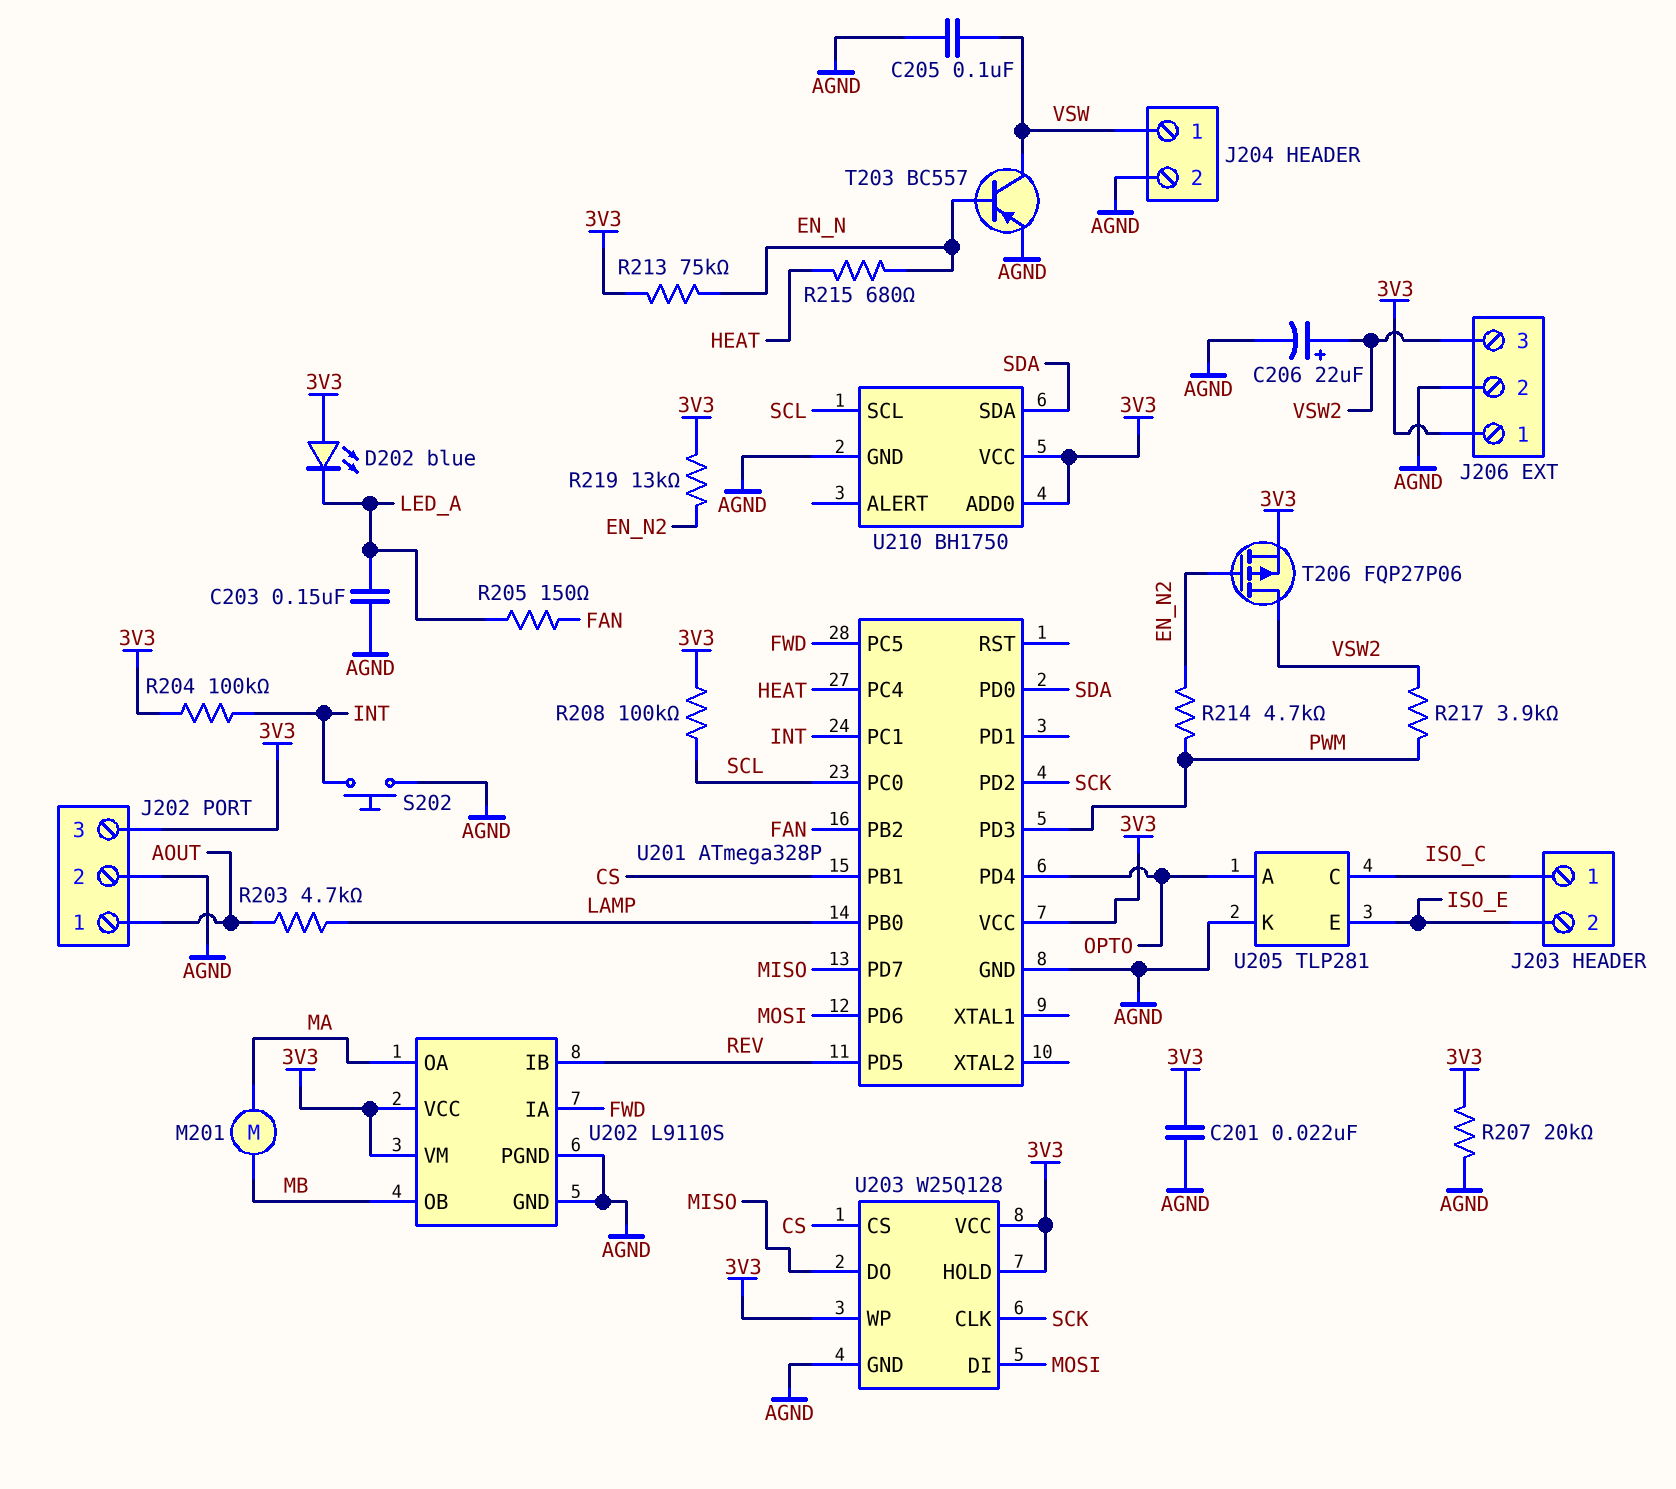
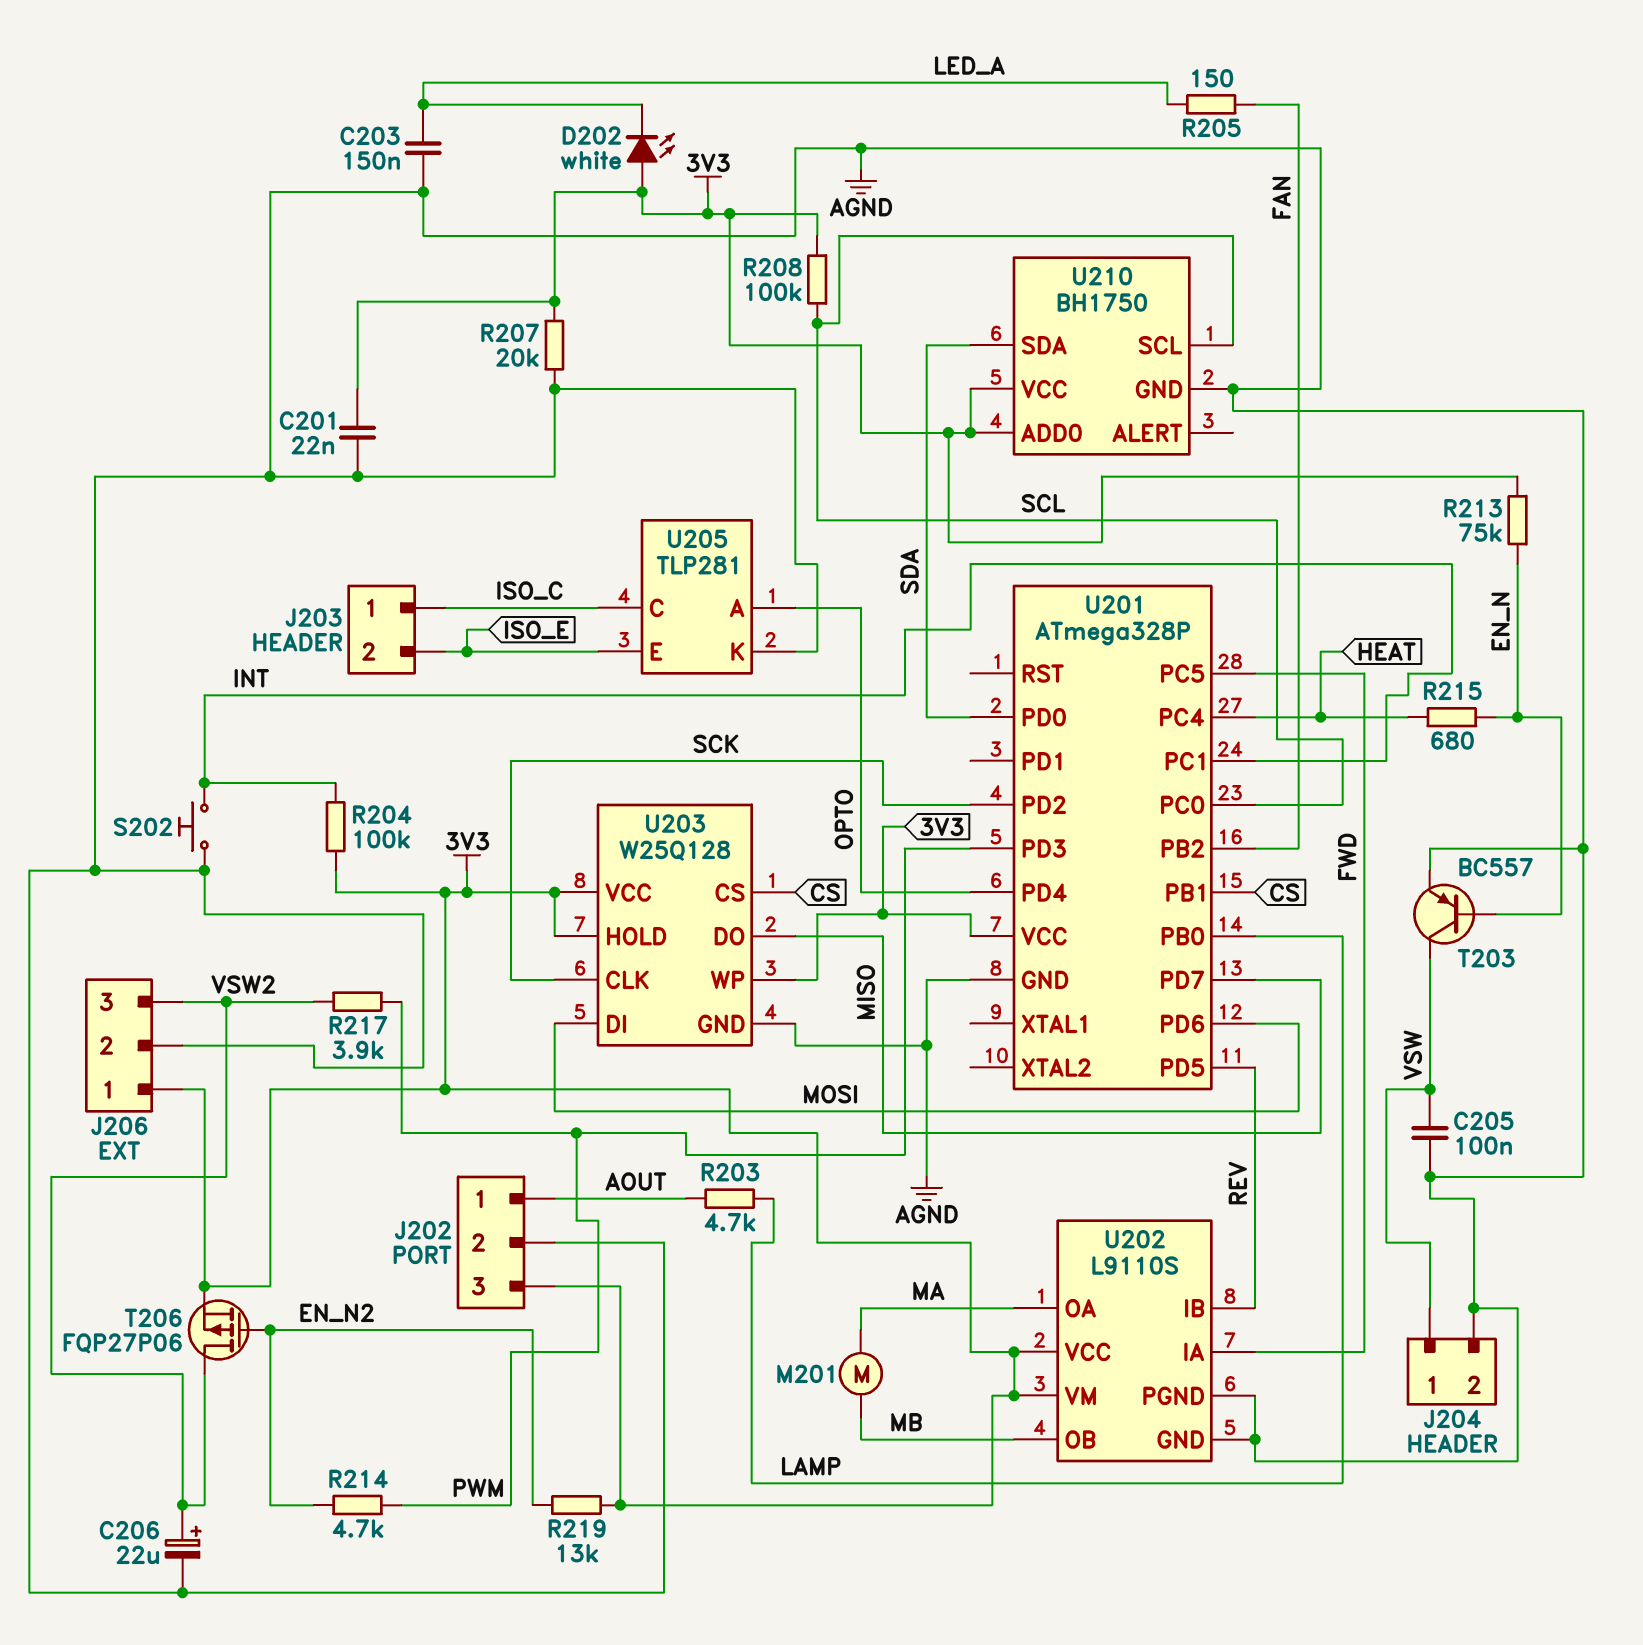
D202: LED blue (A 3V3, K LED_A) -> LED white (A 3V3, K LED_A)

